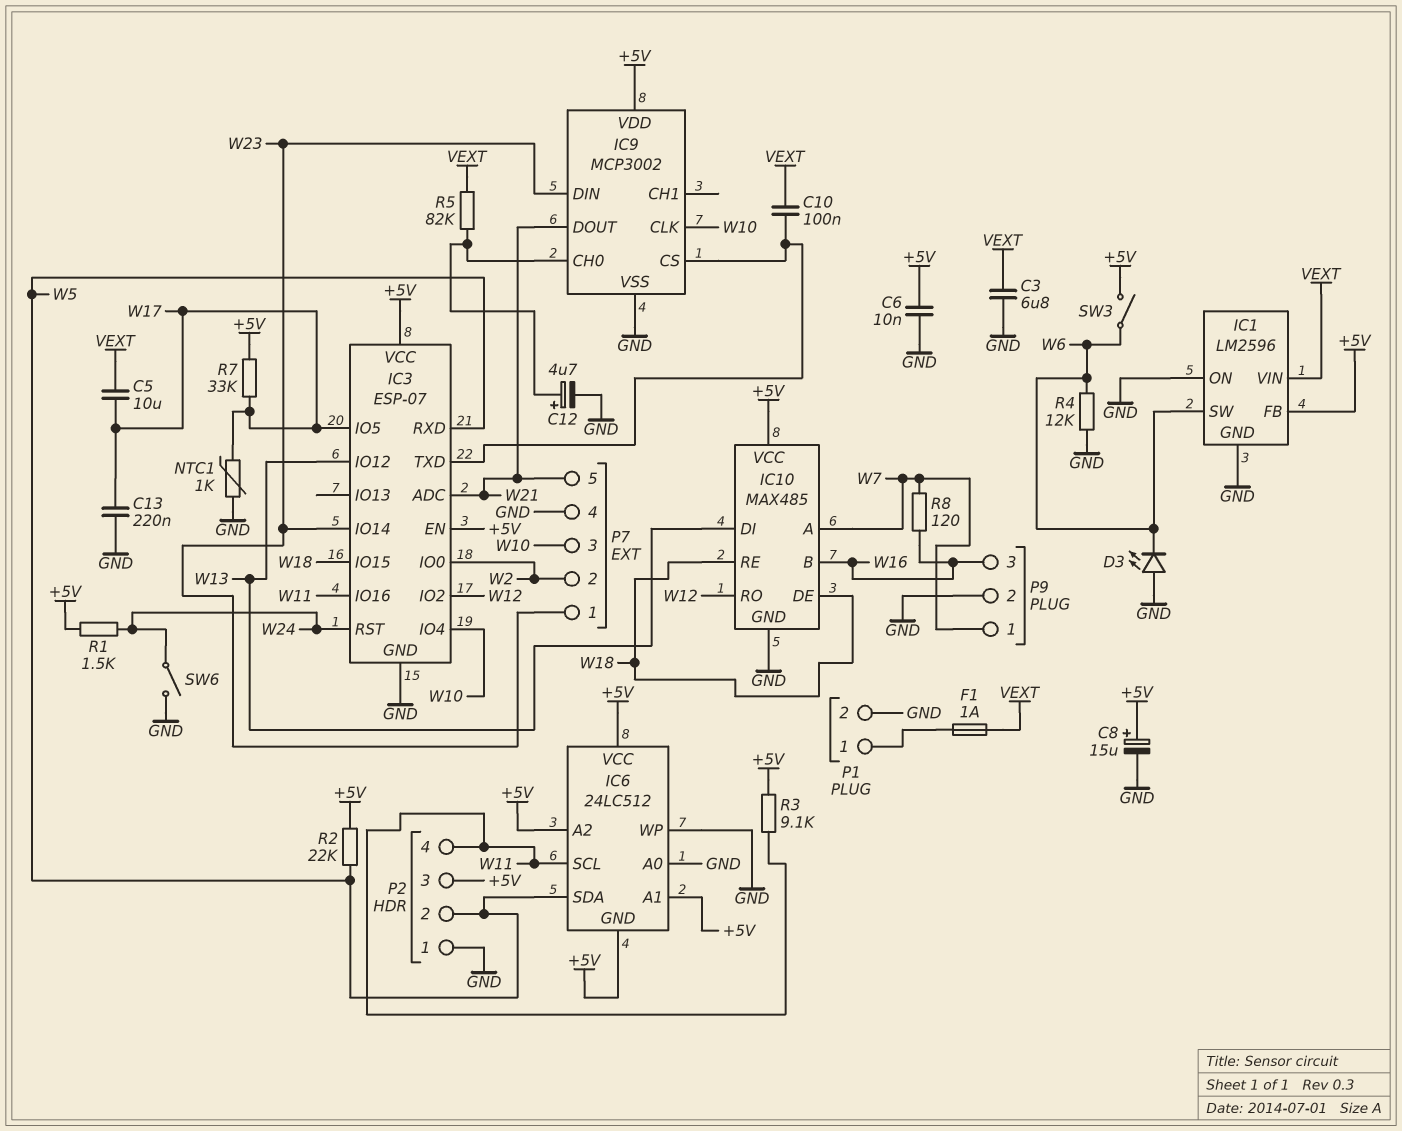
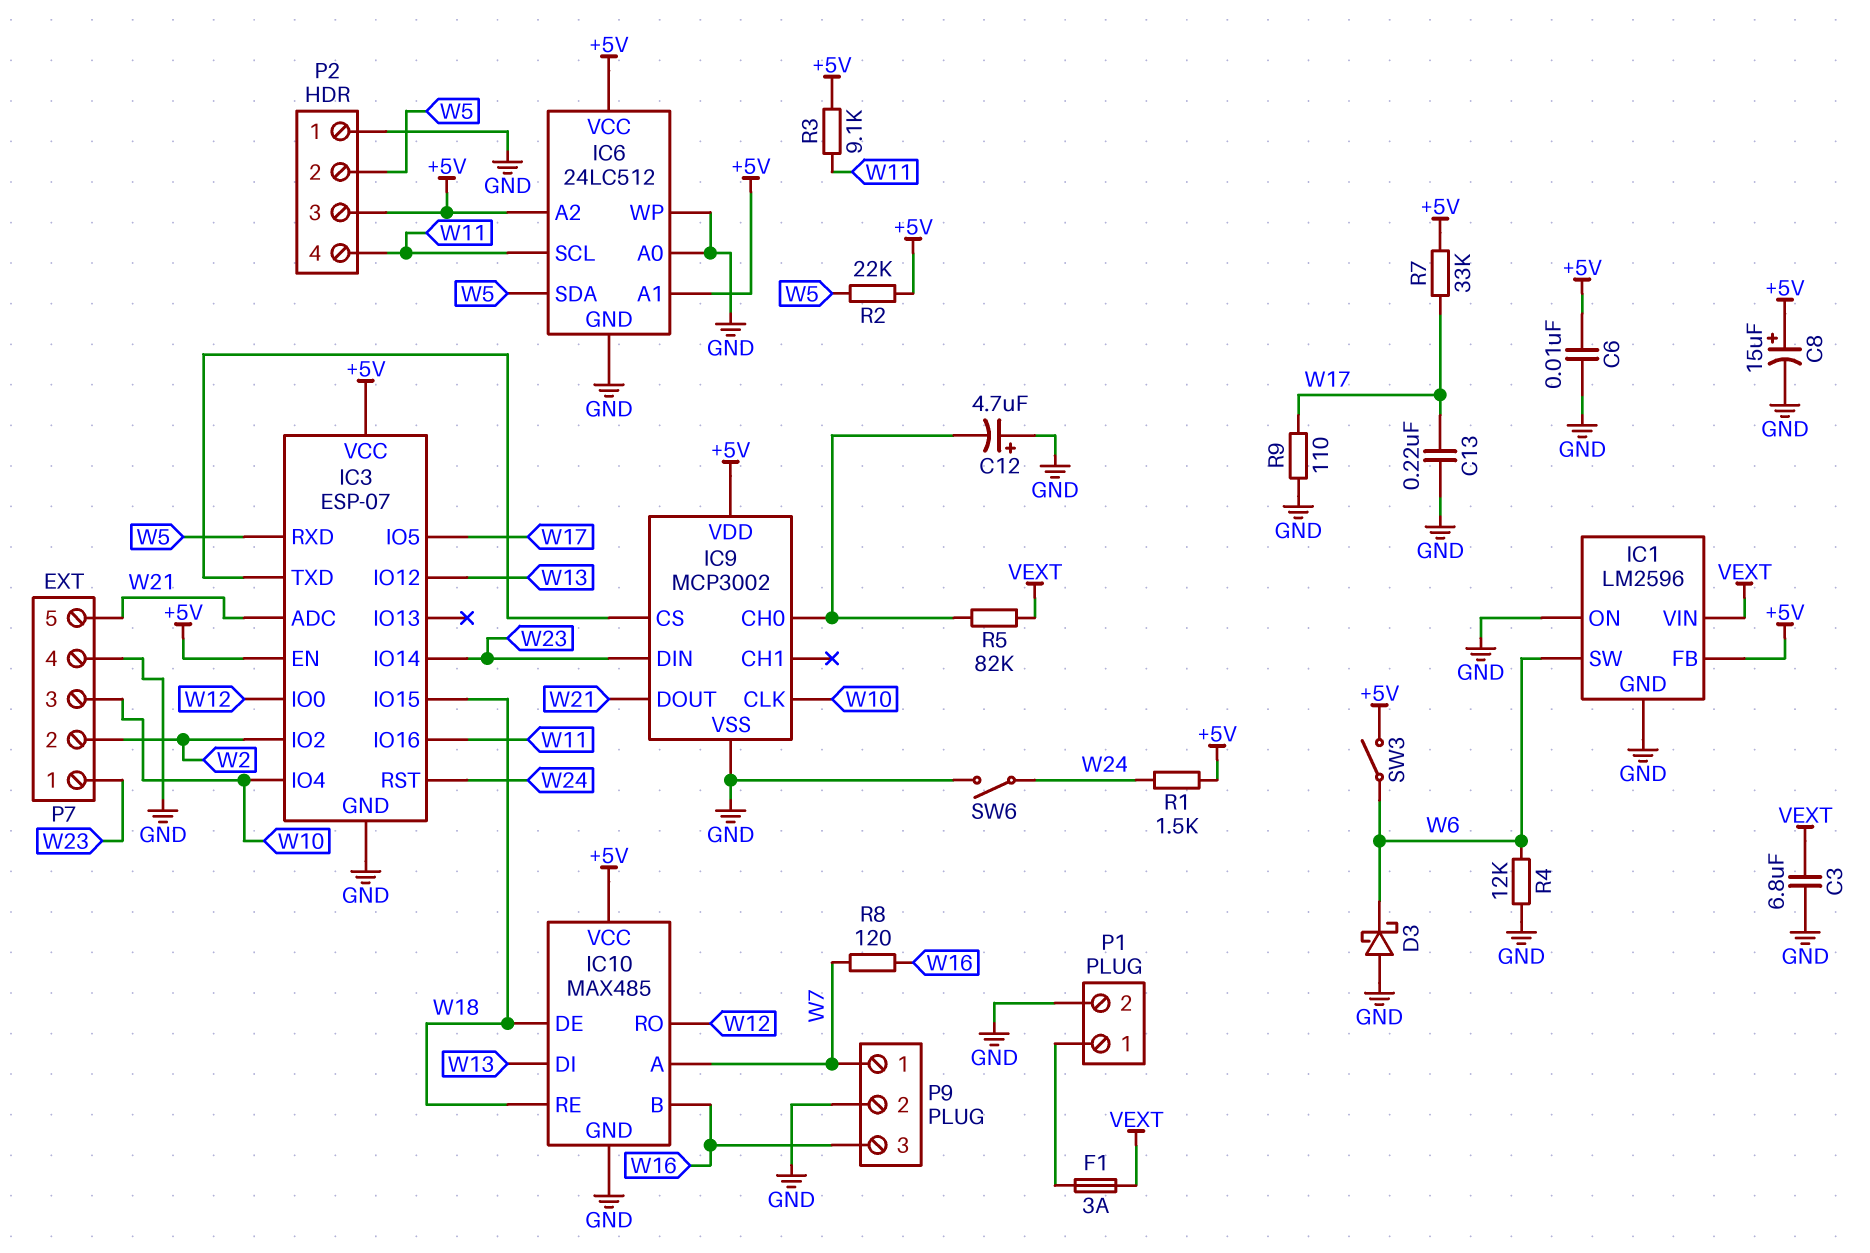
C5: 10uF (VEXT, W17) -> none
C10: 100nF (IC3/TXD, VEXT) -> none
C12: 4.7uF (plus IC9/CH0, minus GND) -> 4.7uF (plus GND, minus IC9/CH0)
D3: LED (A GND, K W6) -> schottky (A GND, K W6)
F1: 1A (P1/1, VEXT) -> 3A (P1/1, VEXT)
IC3 pin IO0: W2 -> W12
IC3 pin IO2: W12 -> W2
IC6 pin GND: +5V -> GND
NTC1: 1k (GND, W17) -> none
R9: none -> 110 (GND, W17)

